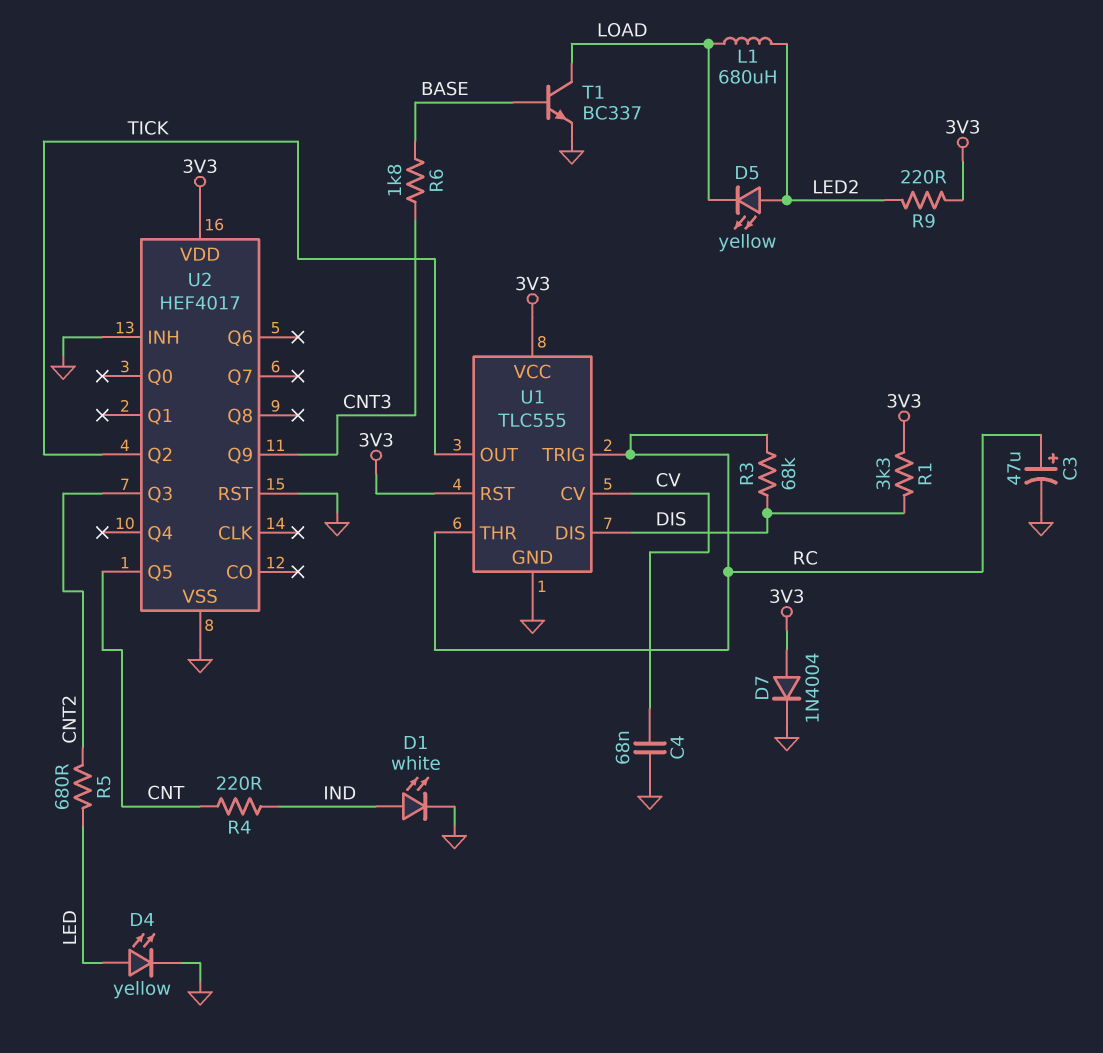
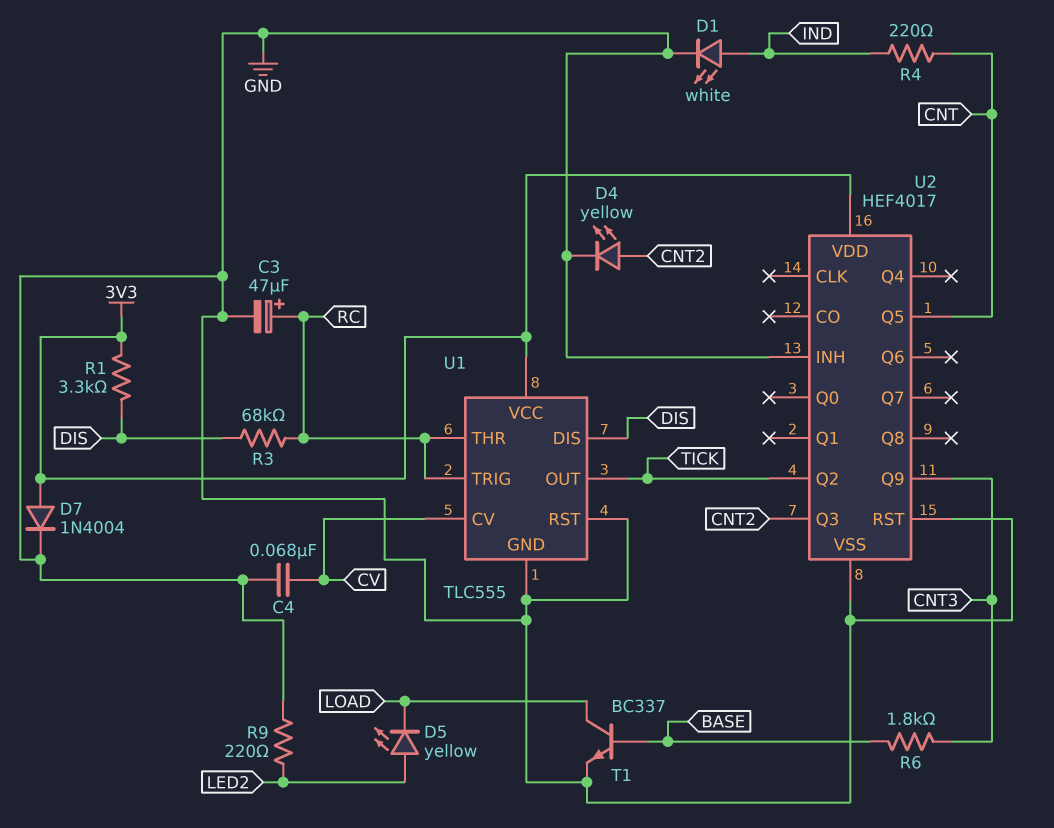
D4: LED yellow (A LED, K GND) -> LED yellow (A CNT2, K GND)
L1: 680uH (LED2, LOAD) -> none
R5: 680 (CNT2, LED) -> none
R9: 220 (3V3, LED2) -> 220 (GND, LED2)
U1 pin RST: 3V3 -> GND

